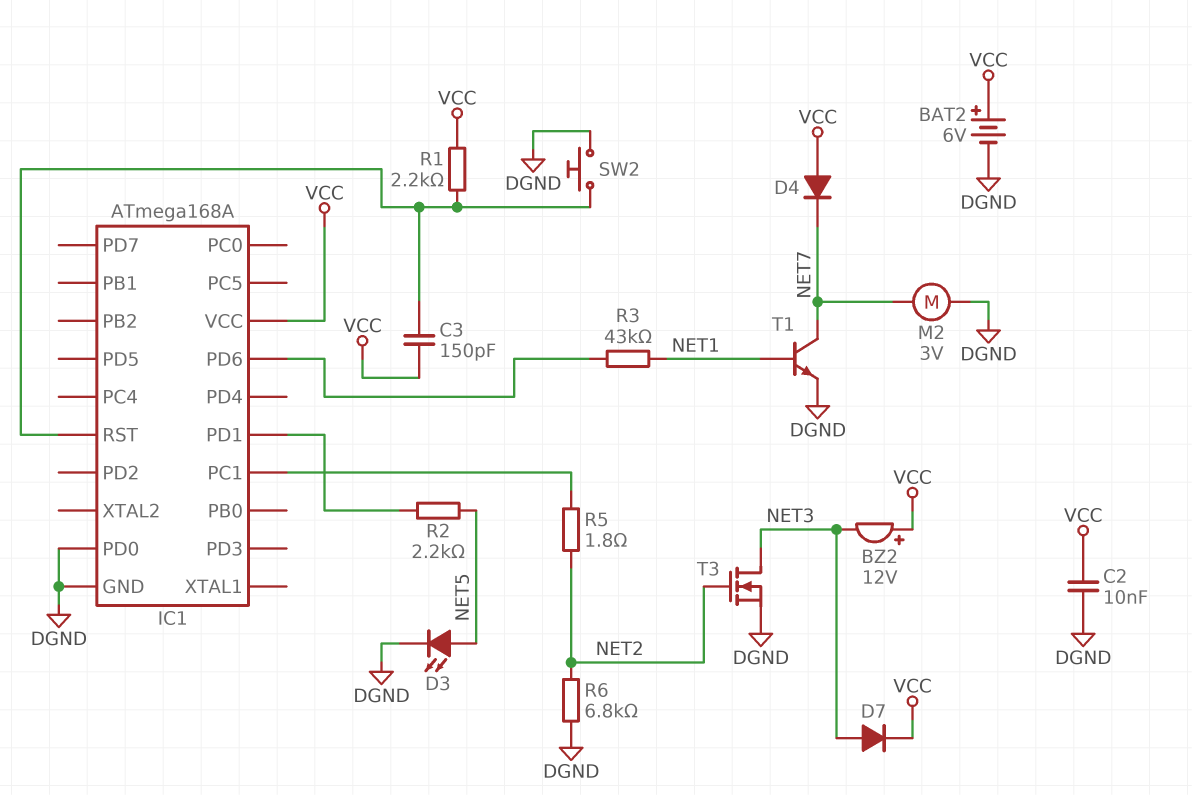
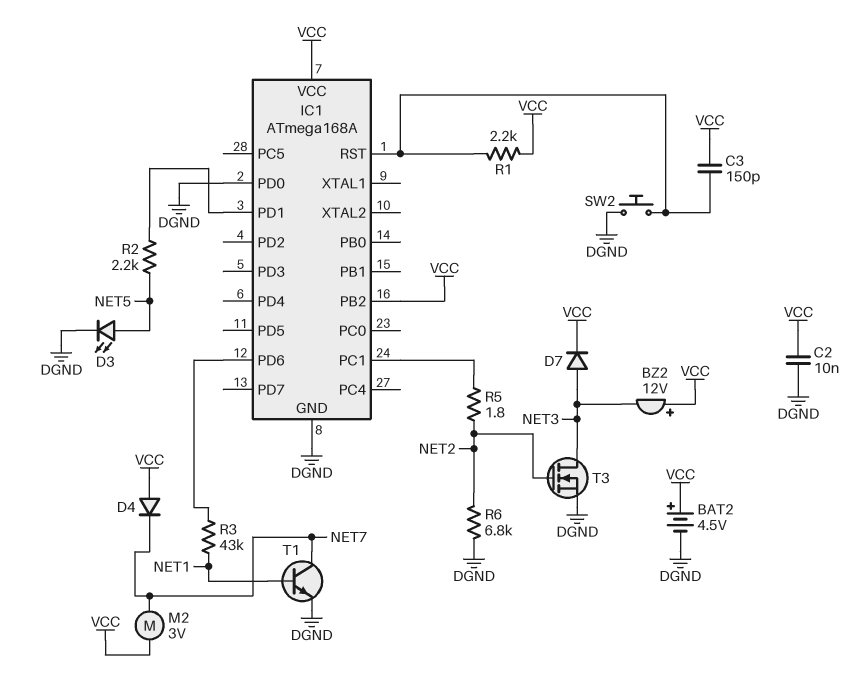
BAT2: 6V (plus VCC, minus DGND) -> 4.5V (plus VCC, minus DGND)
IC1 pin PB2: none -> VCC
M2: motor 3V (DGND, NET7) -> motor 3V (NET7, VCC)

